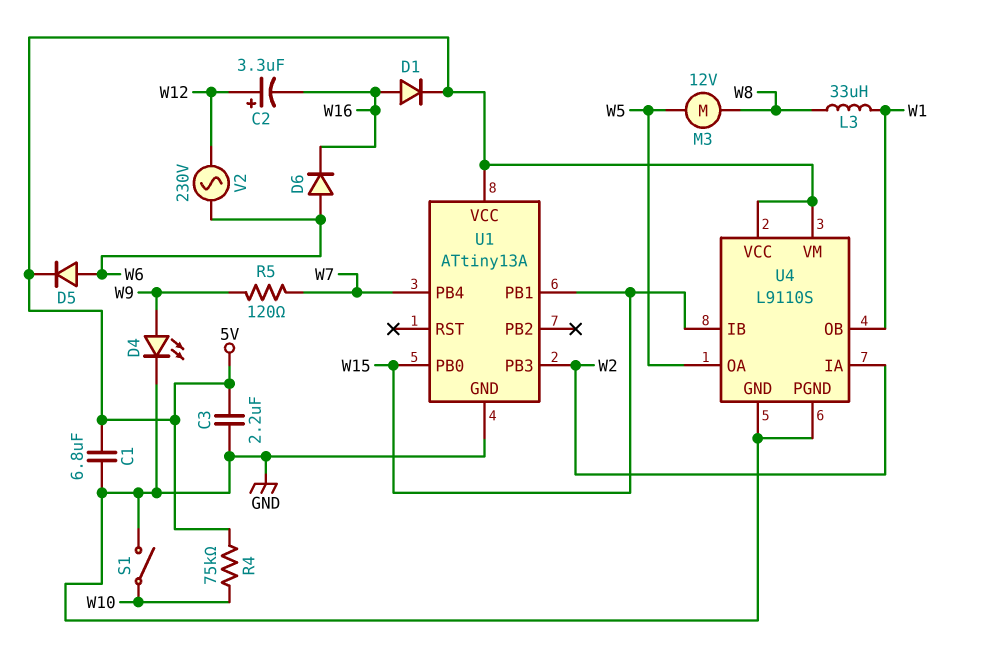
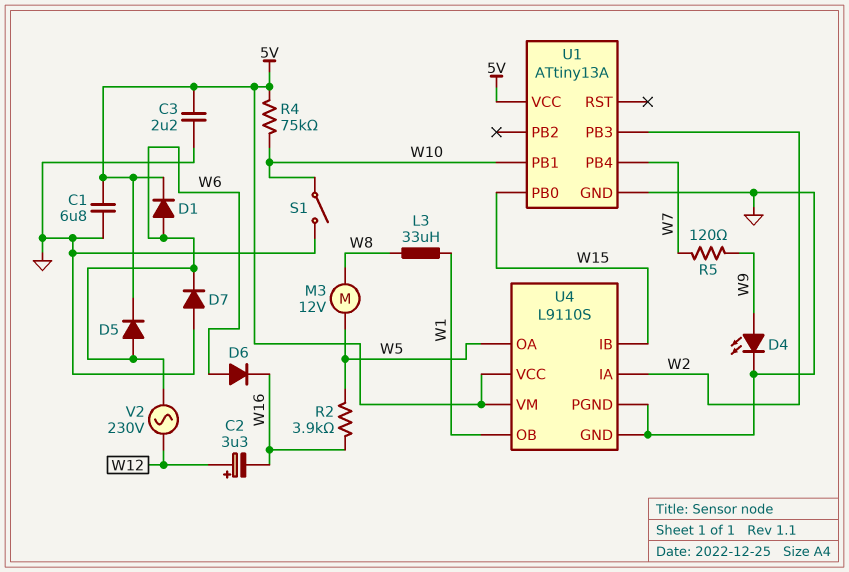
D1: diode (A W16, K 5V) -> diode (A W6, K 5V)
D7: none -> diode (A GND, K W6)
R2: none -> 3.9k (W5, W16)
U1 pin PB1: W15 -> W10

